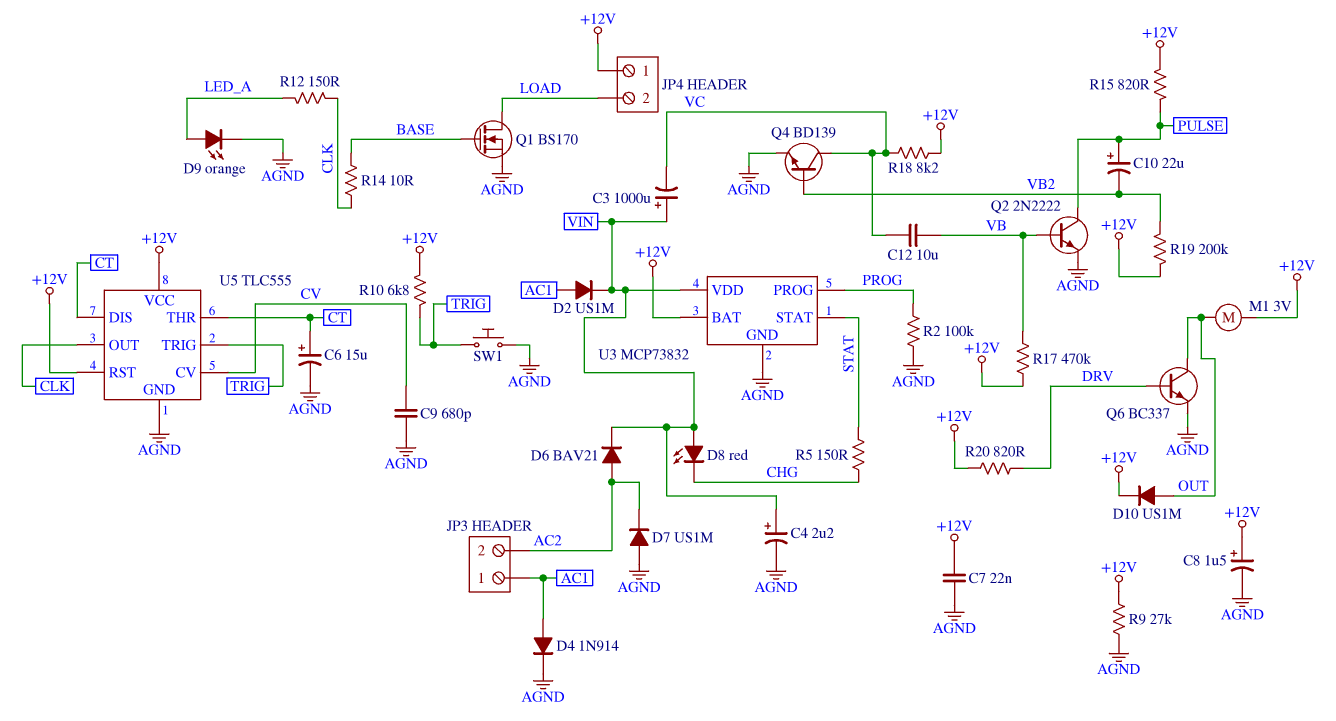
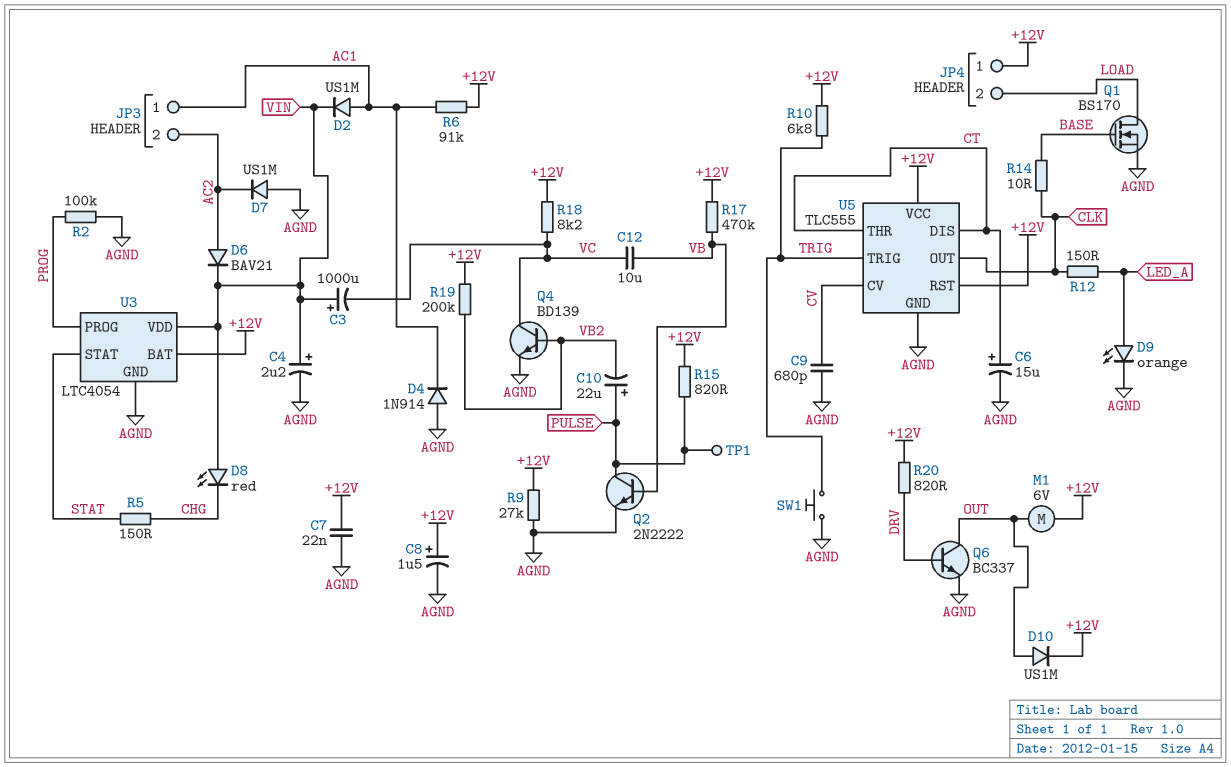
D4: diode 1N914 (A AC1, K AGND) -> diode 1N914 (A AGND, K AC1)
M1: motor 3V (+12V, OUT) -> motor 6V (+12V, OUT)
R6: none -> 91k (+12V, AC1)
TP1: none -> test point (PULSE)
U3: MCP73832 -> LTC4054

